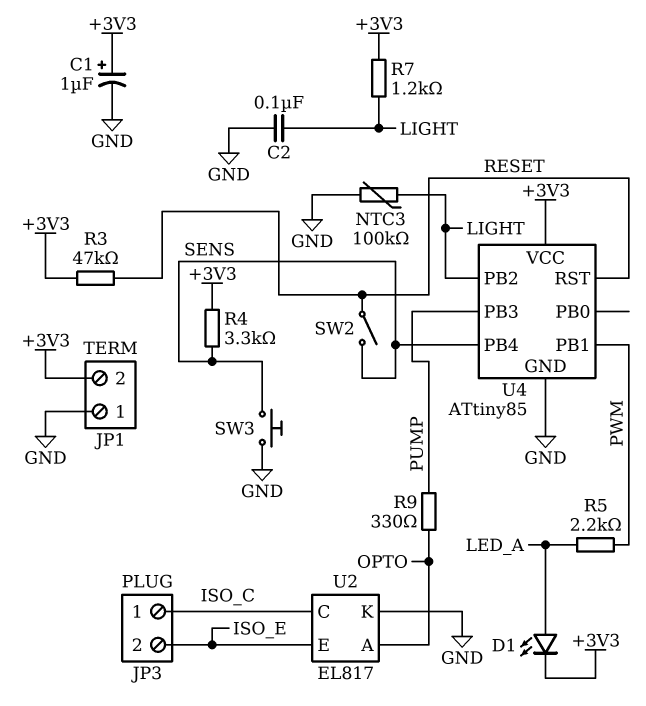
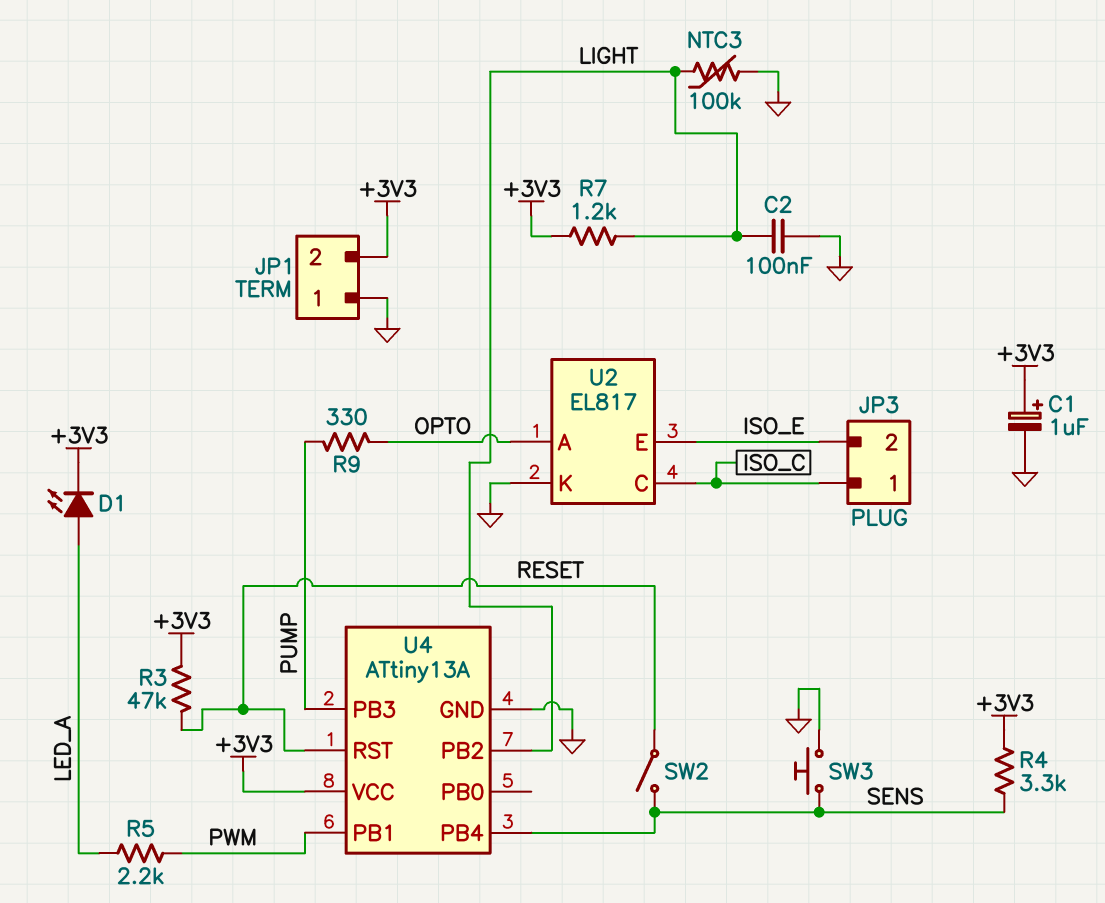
U4: ATtiny85 -> ATtiny13A

